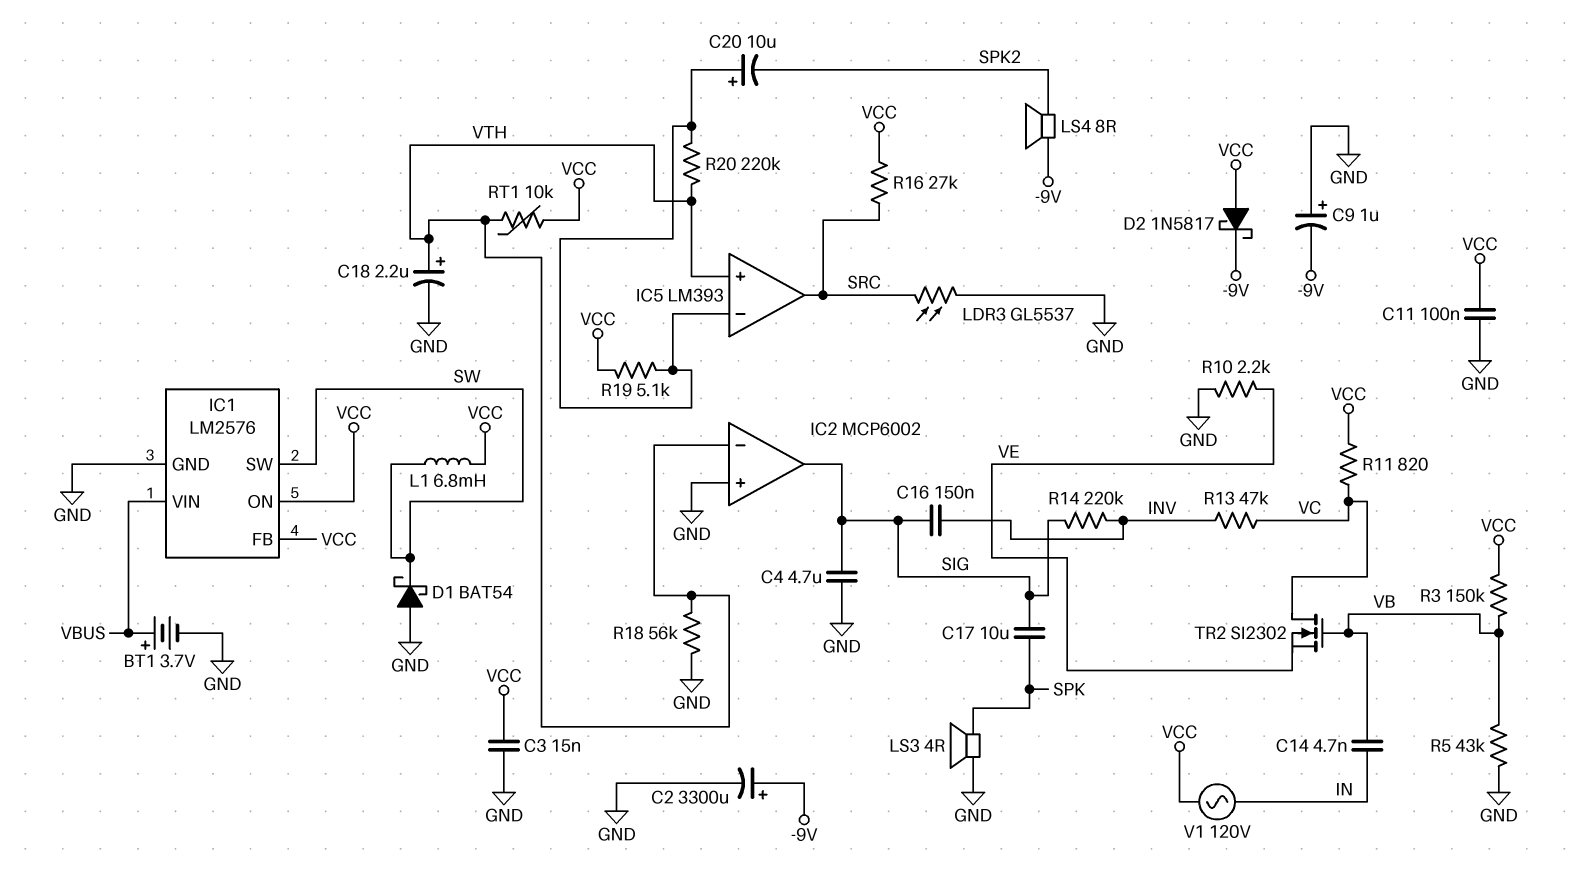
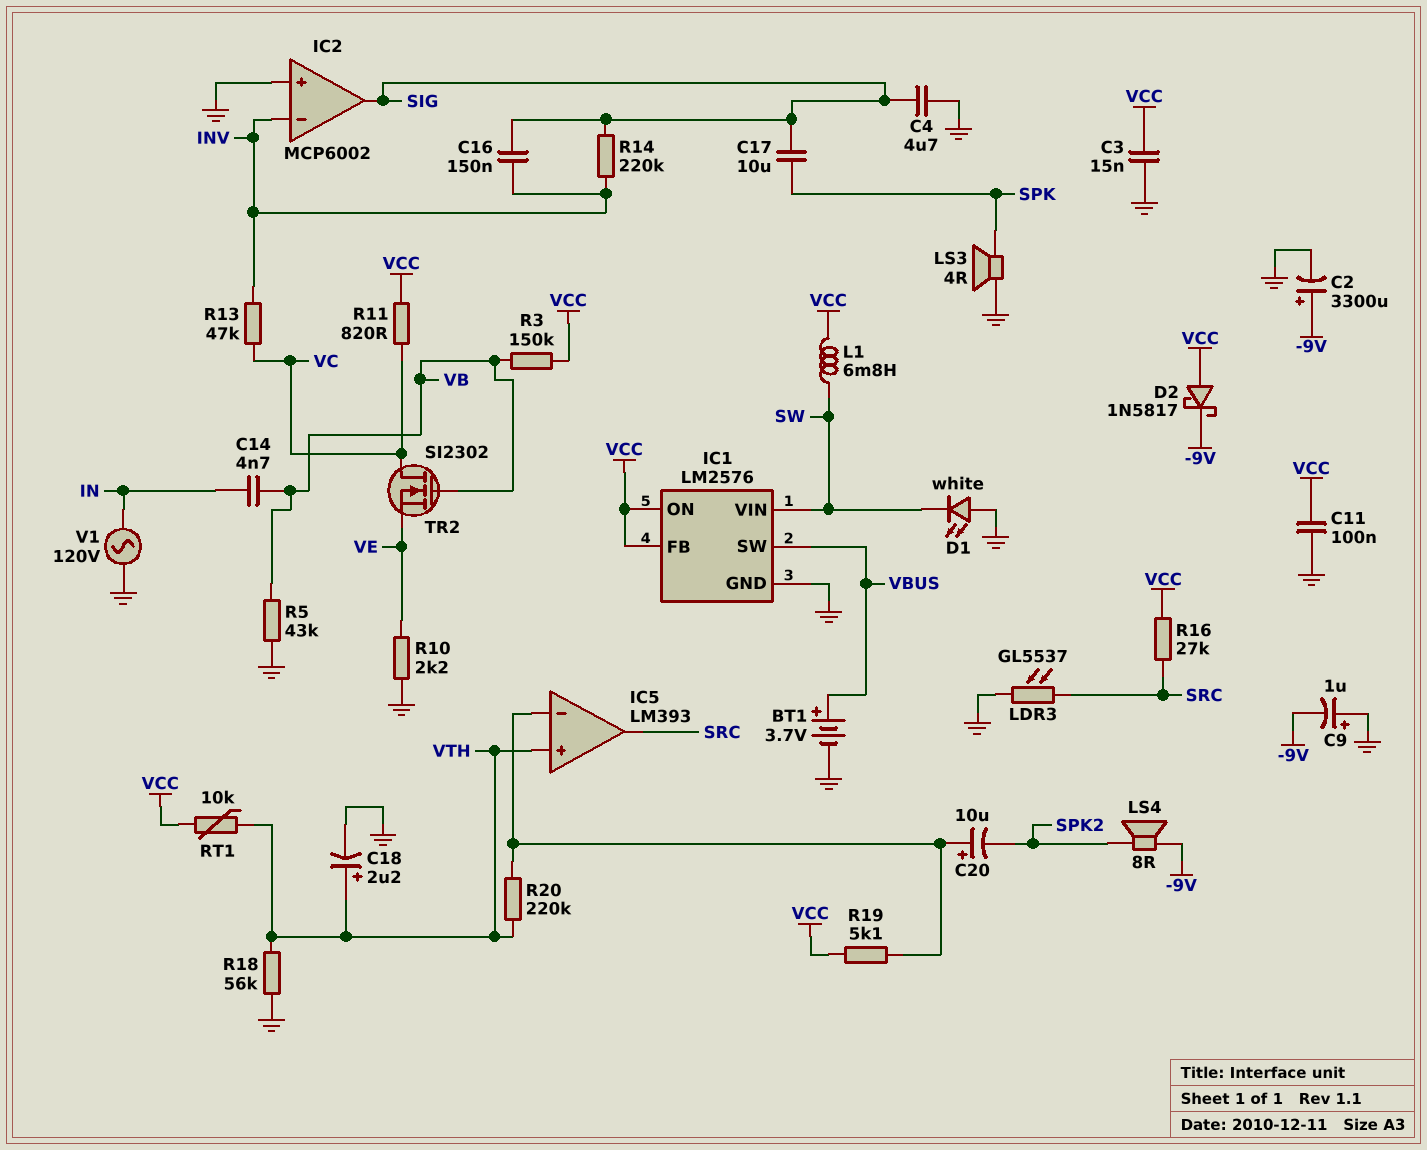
D1: schottky BAT54 (A GND, K SW) -> LED white (A GND, K SW)
IC1 pin SW: SW -> VBUS
IC1 pin VIN: VBUS -> SW
IC2 pin in-: VTH -> INV
V1: AC 120V (IN, VCC) -> AC 120V (GND, IN)

